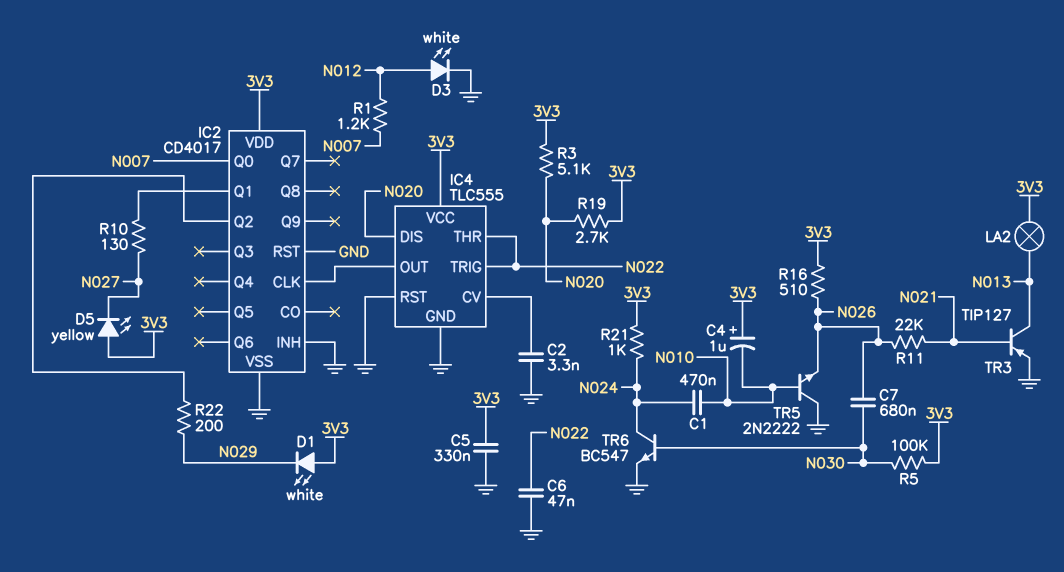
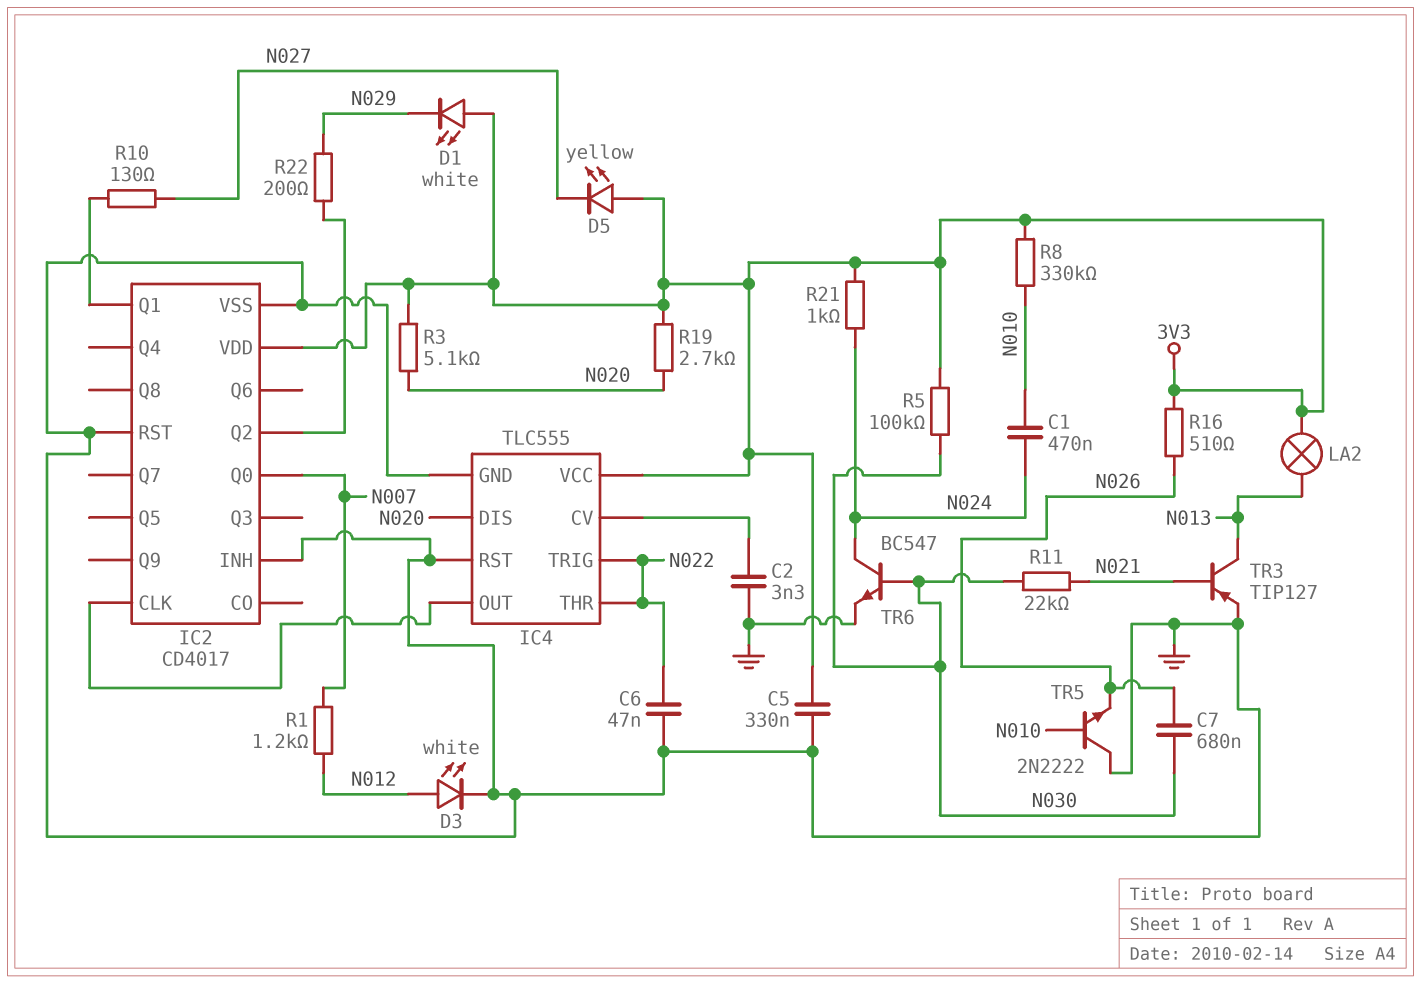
C4: 1uF (plus 3V3, minus N010) -> none
R8: none -> 330k (3V3, N010)
R11: 22k (N021, N026) -> 22k (N021, N030)

